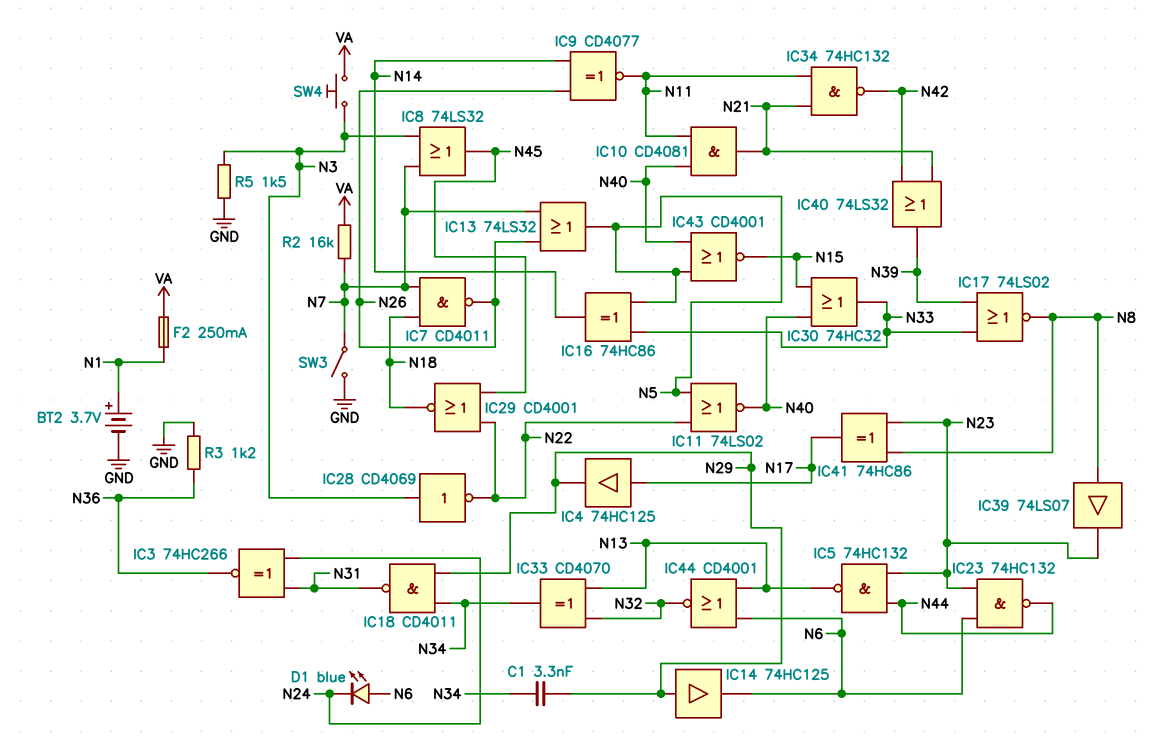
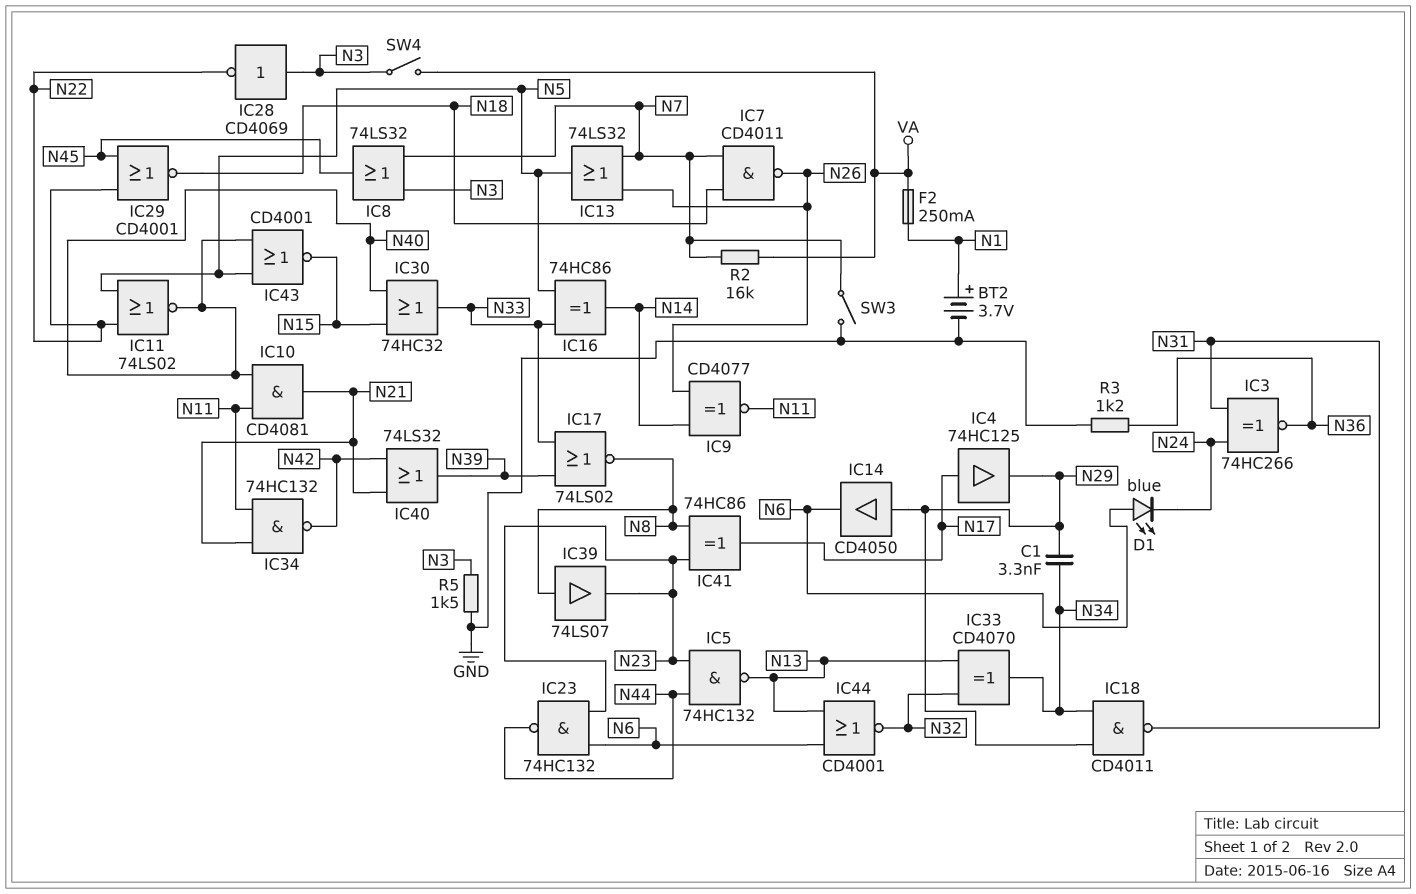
IC14: buffer 74HC125 (in N29, out N6) -> buffer CD4050 (in N29, out N6)
SW4: button (N3, VA) -> switch (N3, VA)

